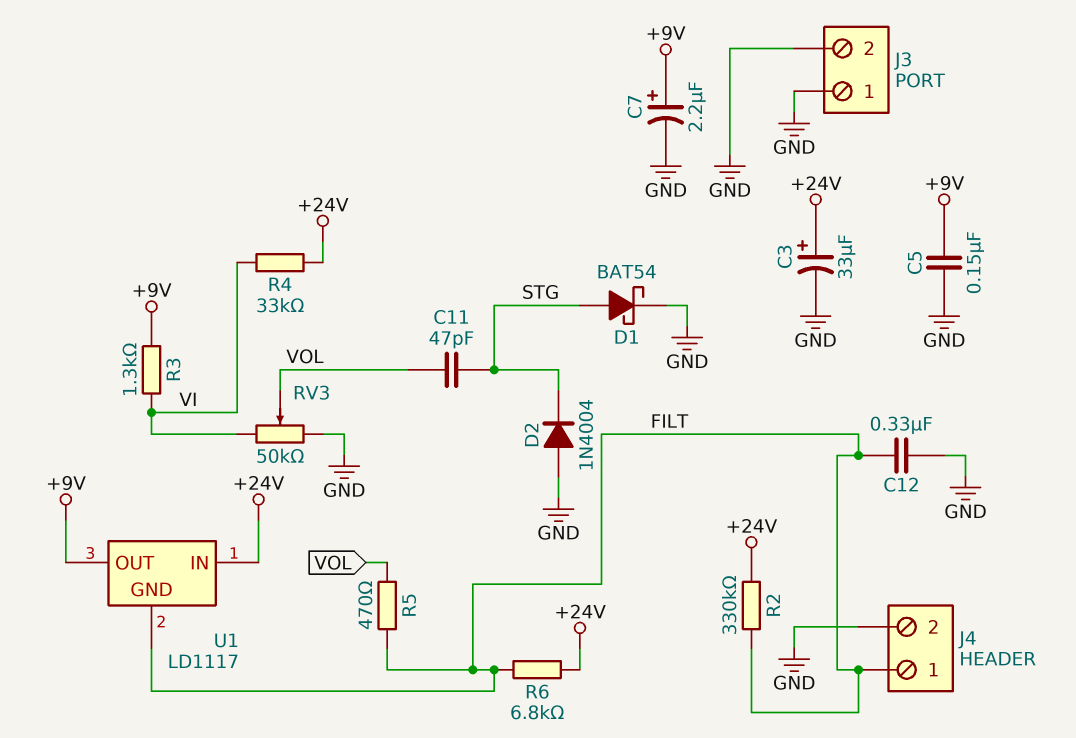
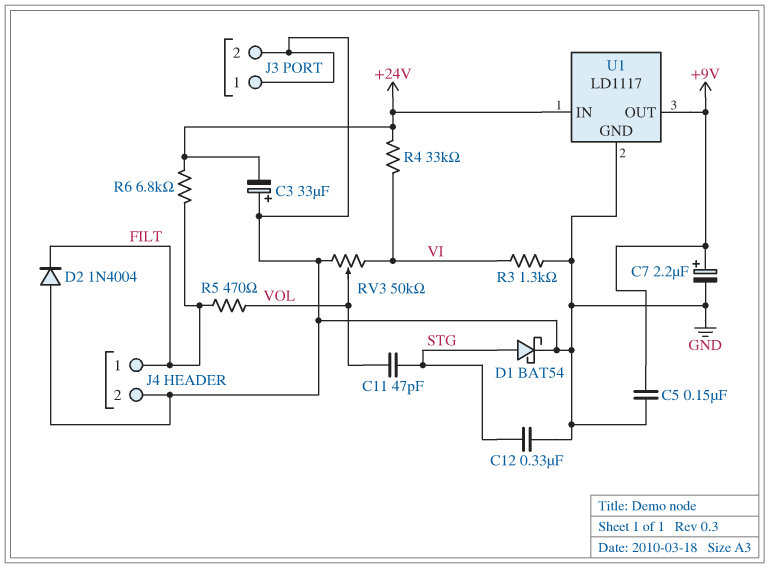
C3: 33uF (plus +24V, minus GND) -> 33uF (plus GND, minus +24V)
C12: 330nF (FILT, GND) -> 330nF (GND, STG)
D2: diode 1N4004 (A GND, K STG) -> diode 1N4004 (A GND, K FILT)
R2: 330k (+24V, FILT) -> none
R3: 1.3k (+9V, VI) -> 1.3k (GND, VI)
U1 pin GND: FILT -> GND

